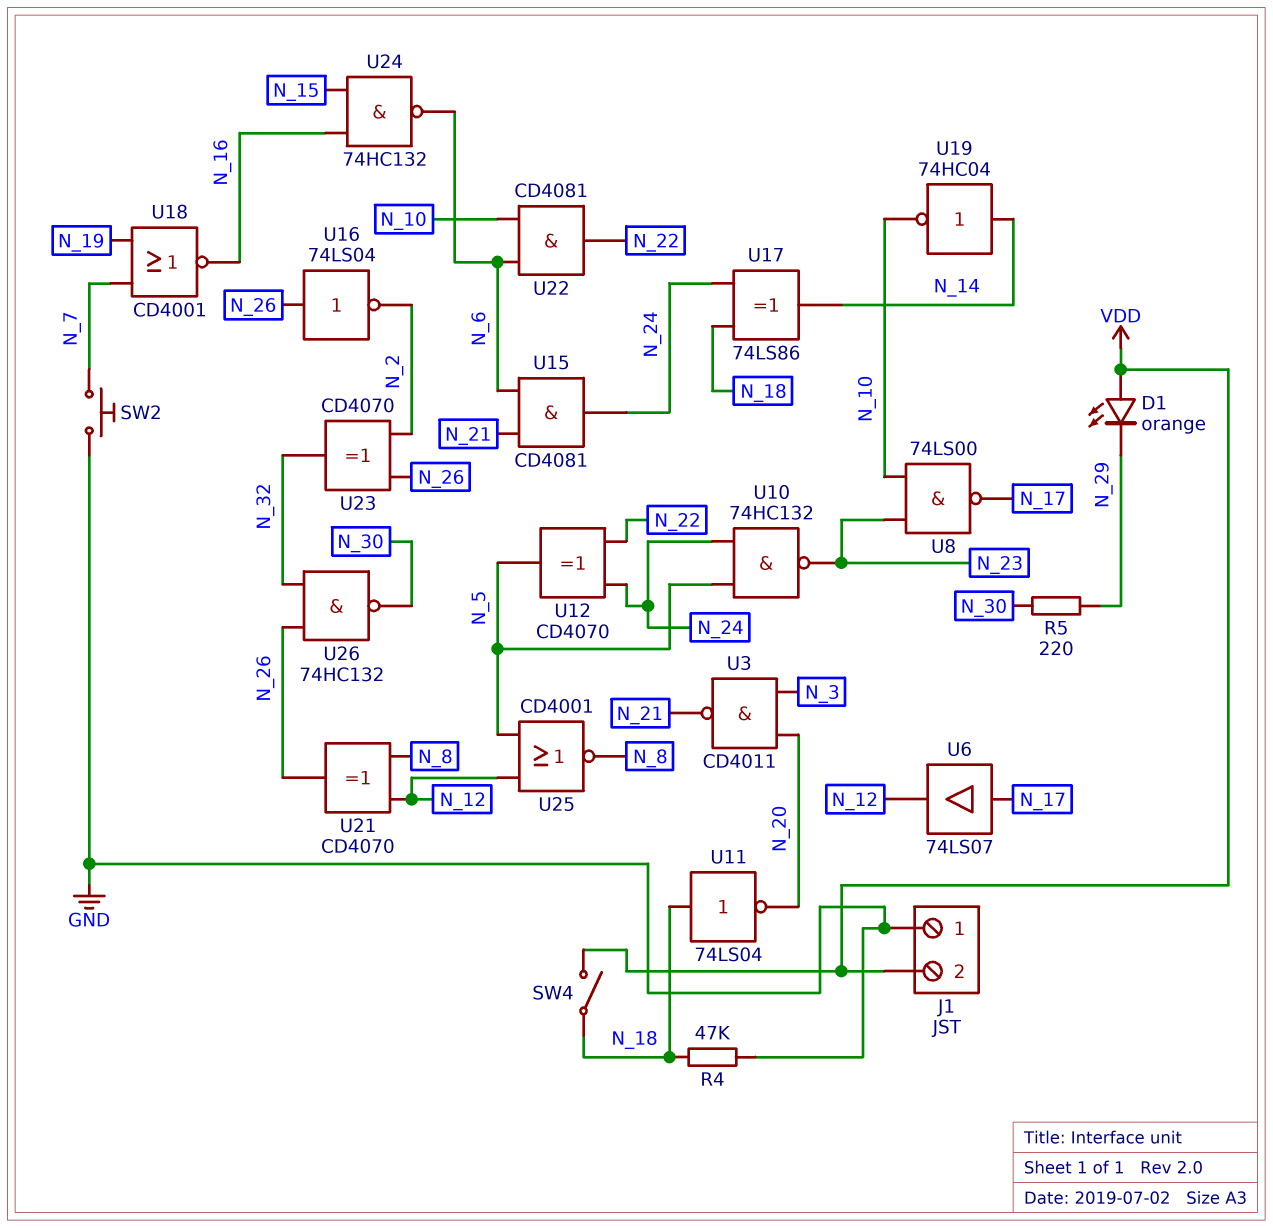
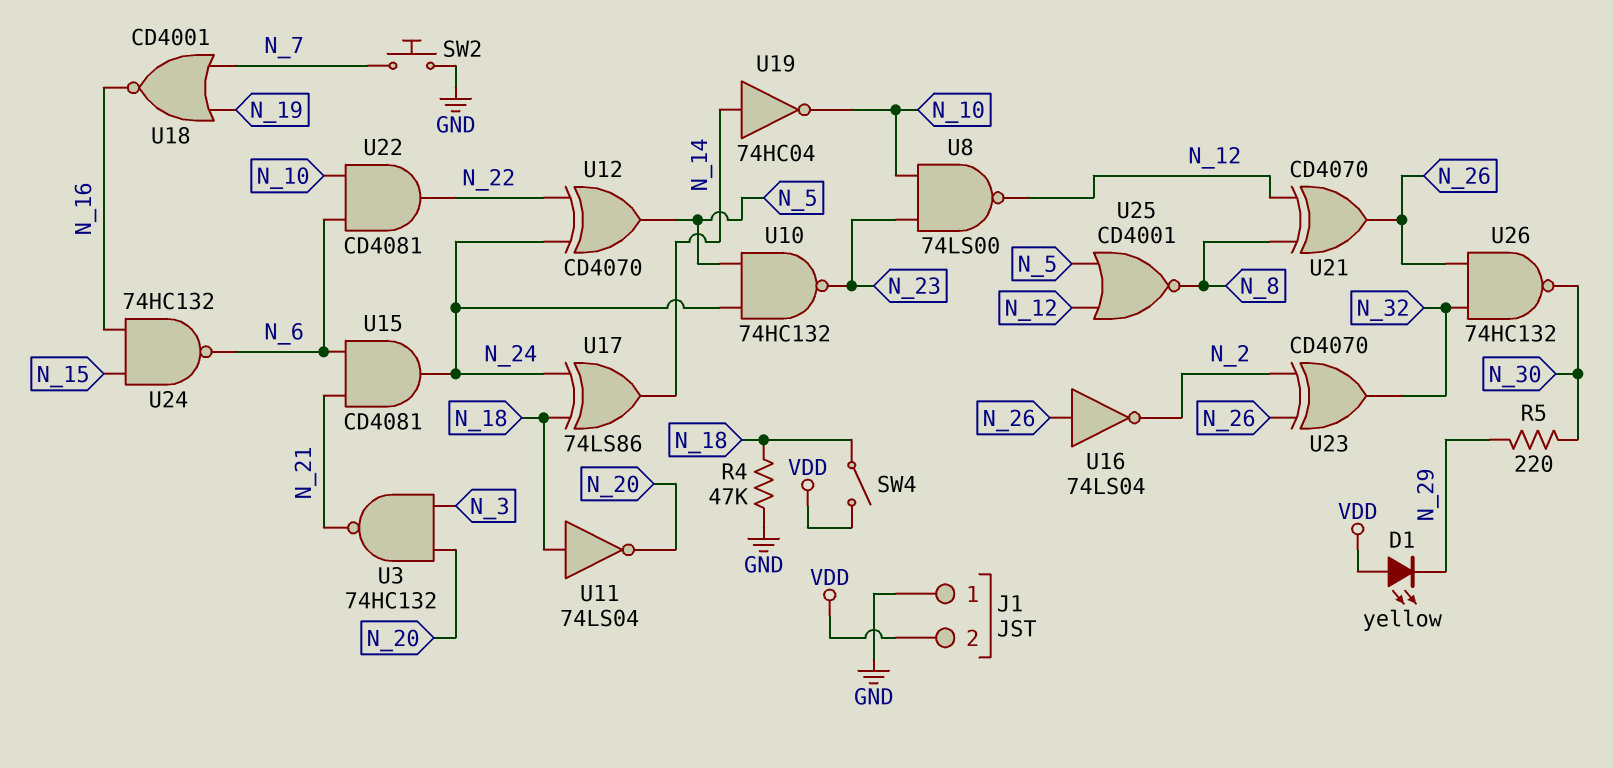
D1: LED orange (A VDD, K N_29) -> LED yellow (A VDD, K N_29)
U3: NAND CD4011 (in N_3, in N_20, out N_21) -> NAND 74HC132 (in N_3, in N_20, out N_21)
U6: buffer 74LS07 (in N_17, out N_12) -> none
U8: NAND 74LS00 (in N_10, in N_23, out N_17) -> NAND 74LS00 (in N_10, in N_23, out N_12)

